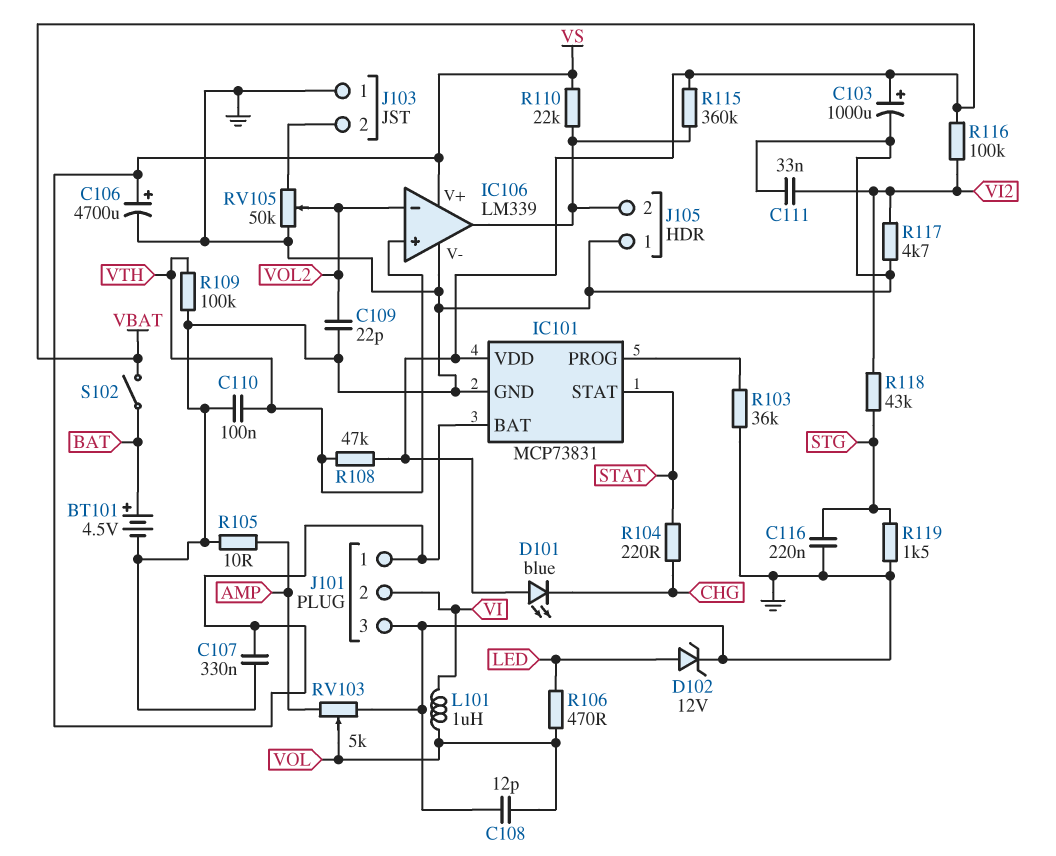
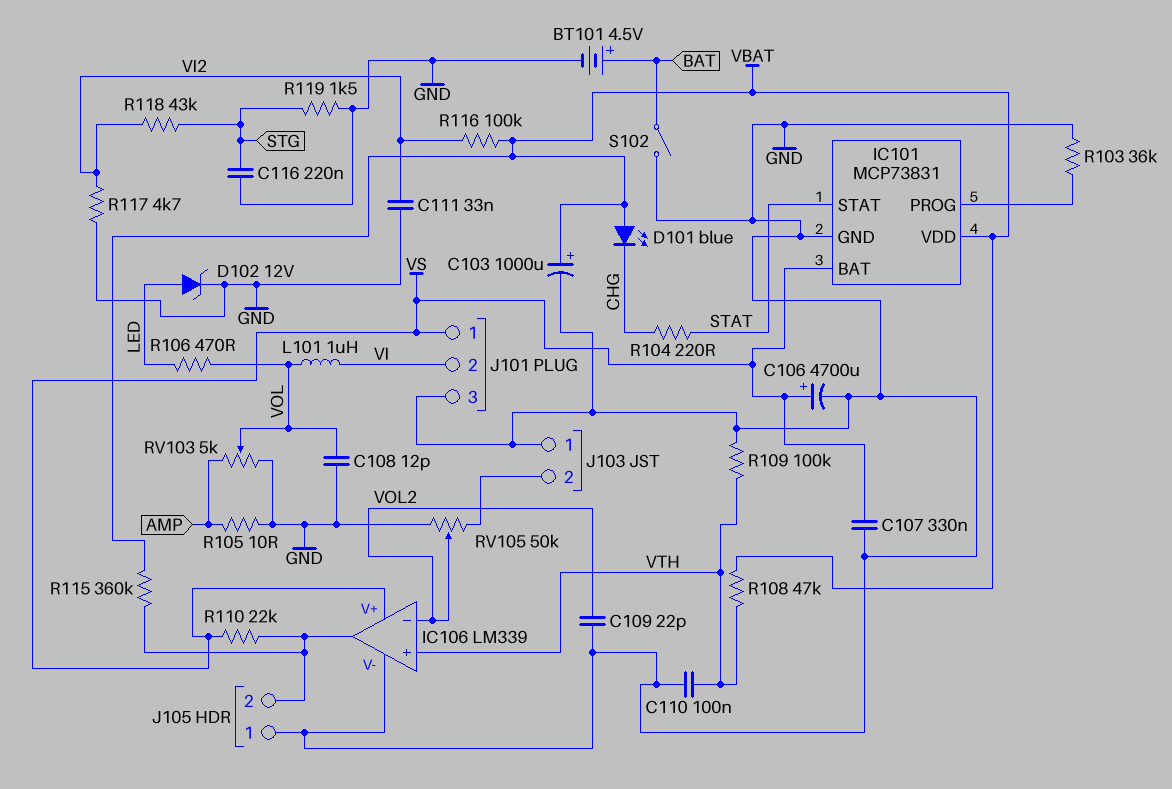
S102: switch (BAT, VBAT) -> switch (BAT, GND)

